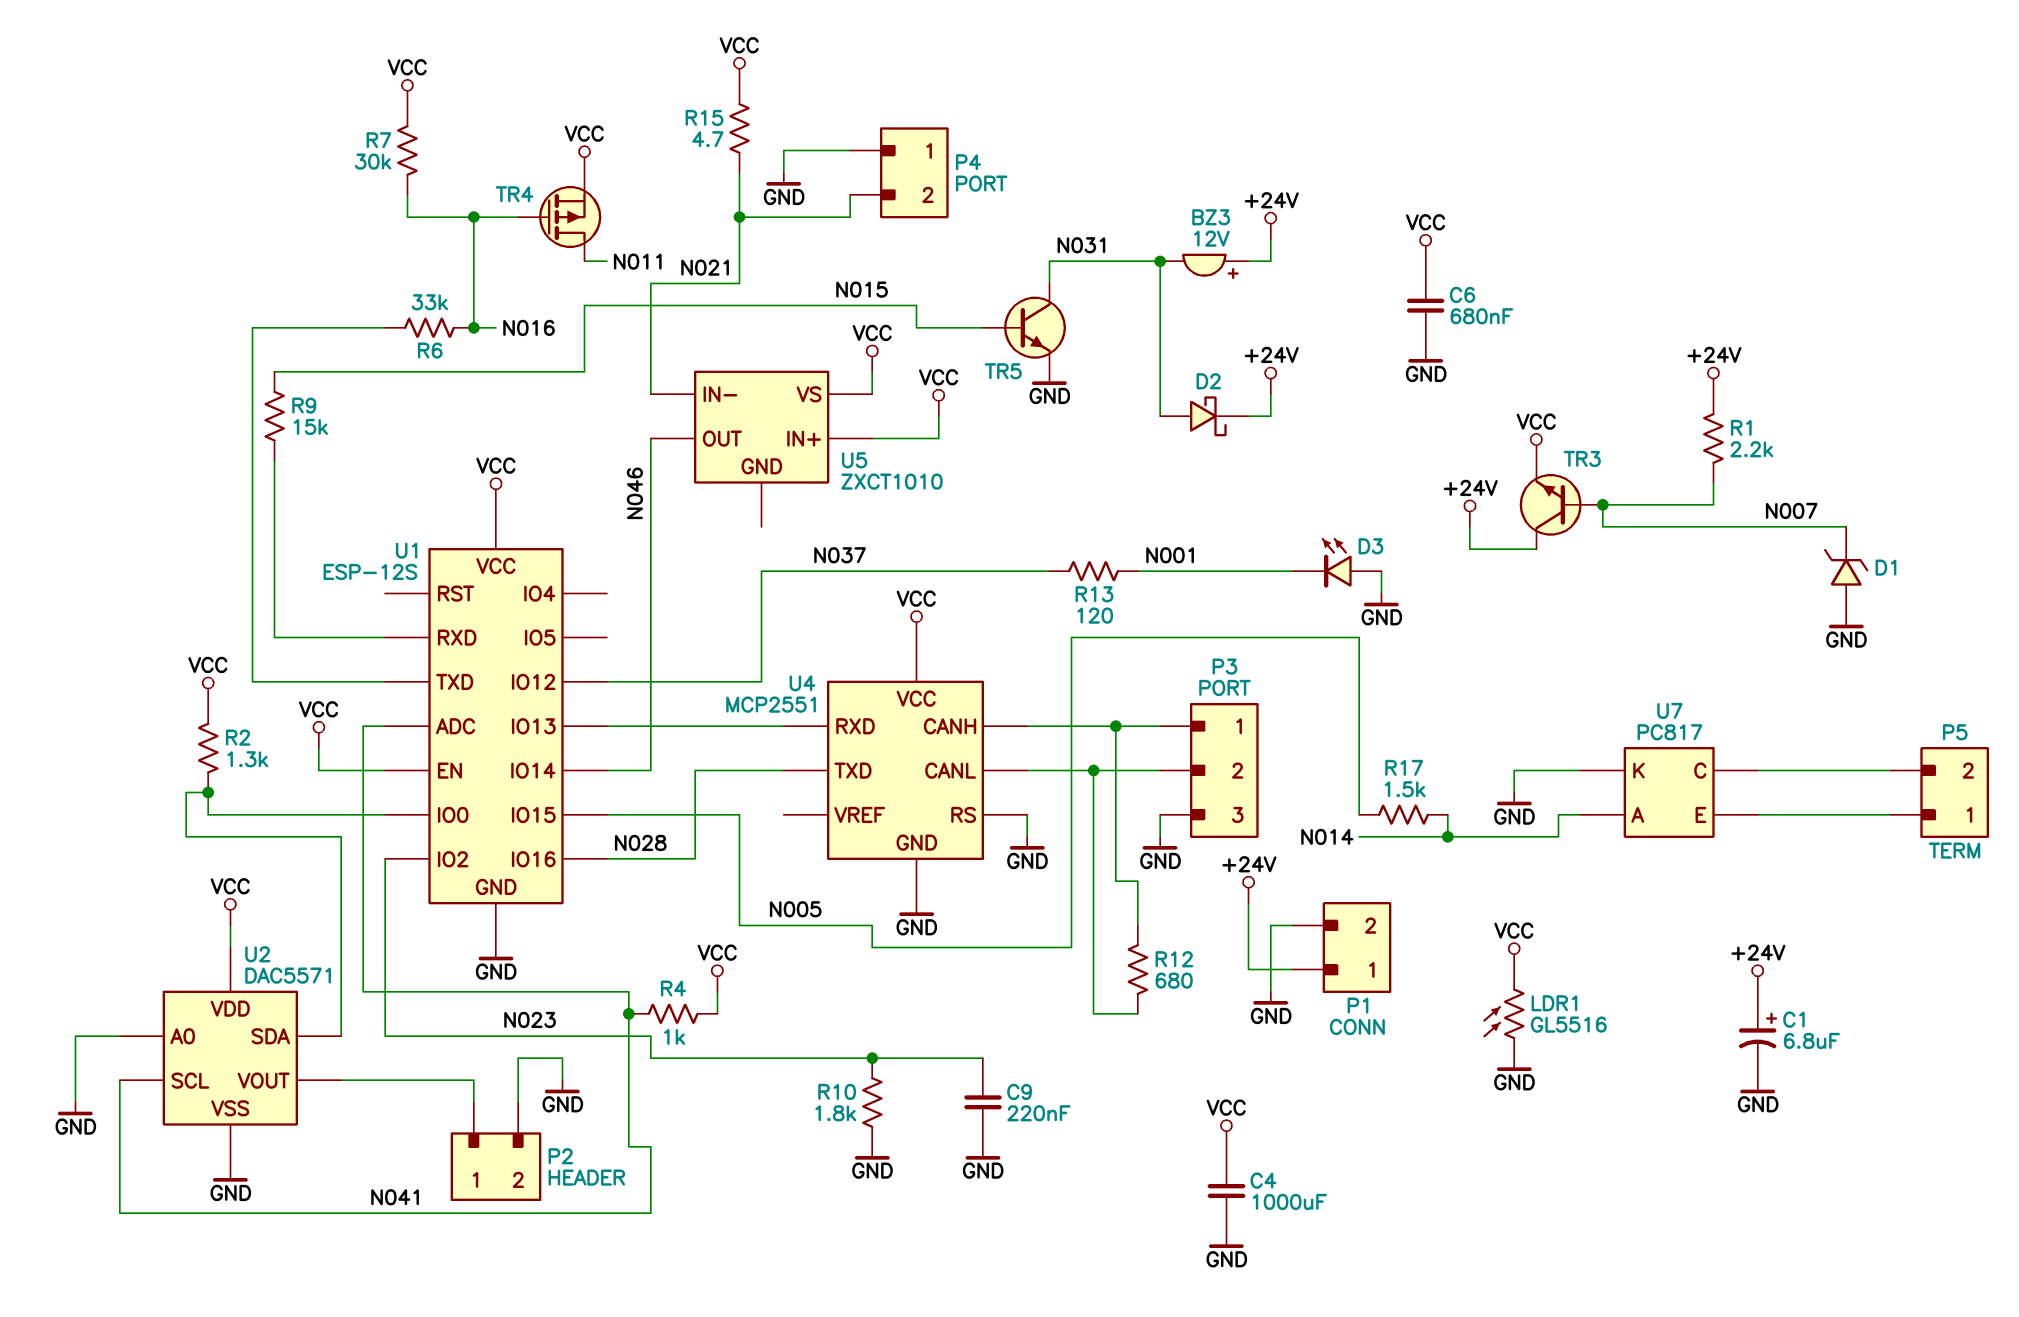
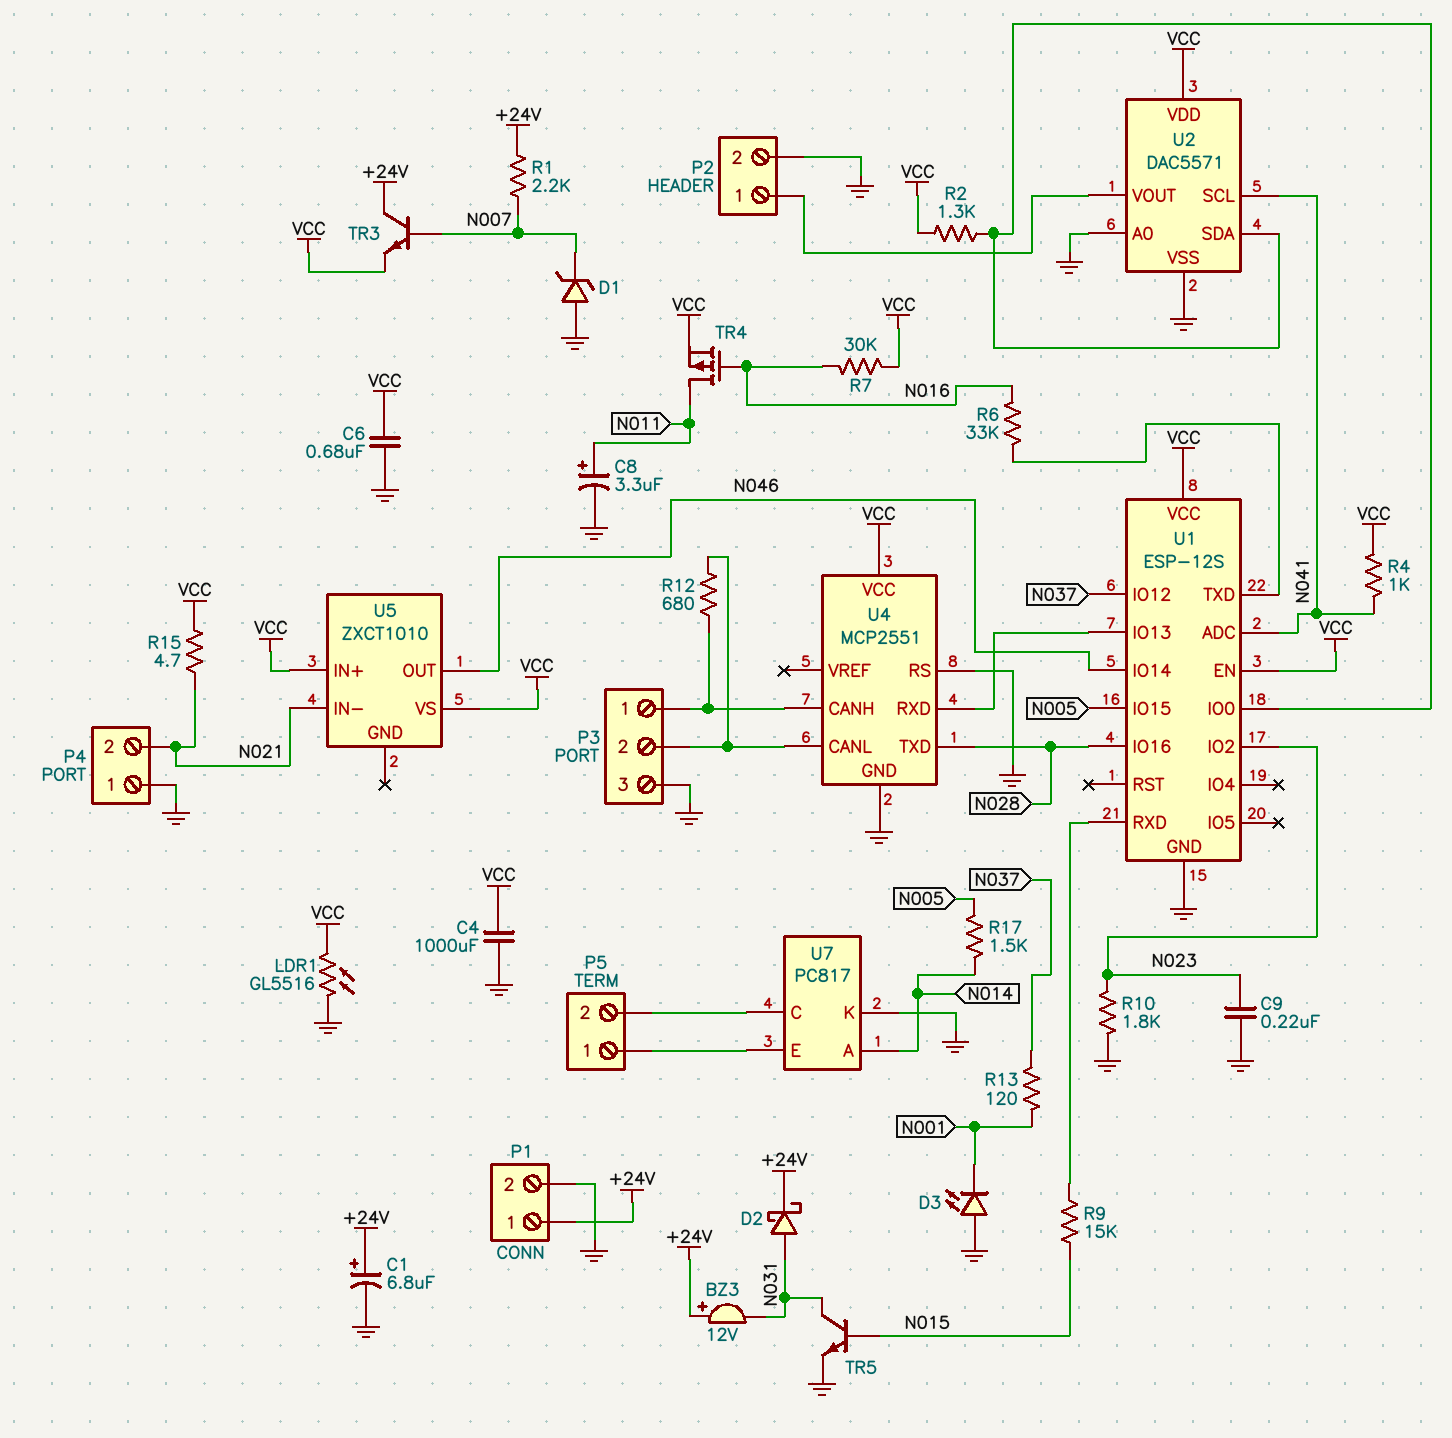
C8: none -> 3.3uF (plus N011, minus GND)

